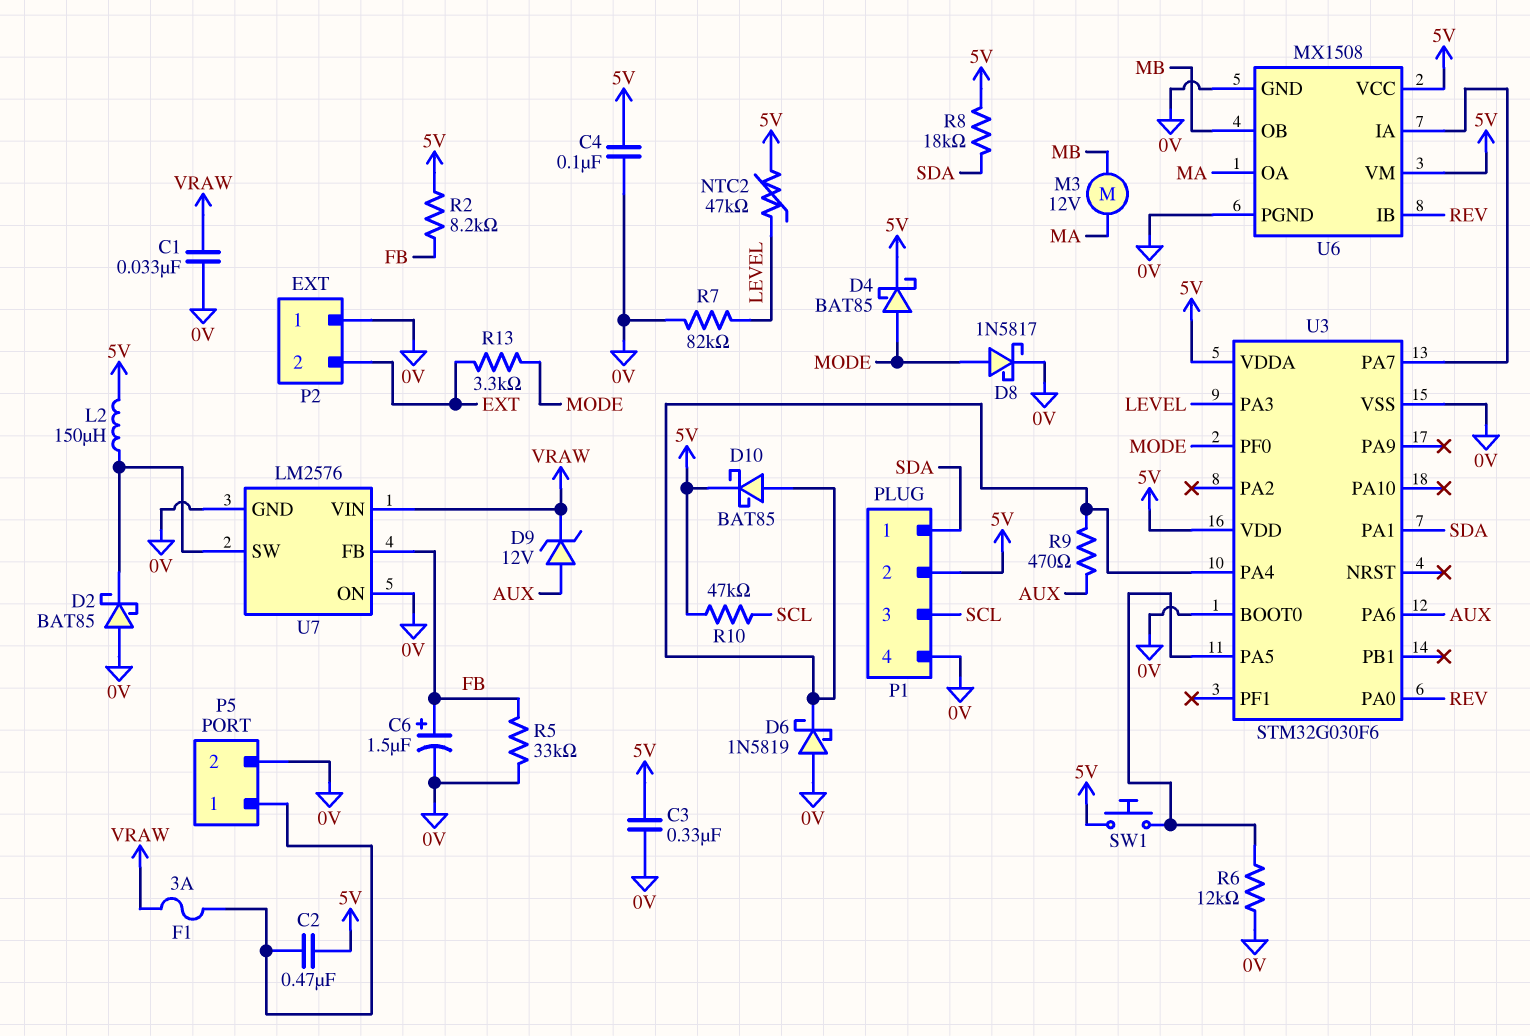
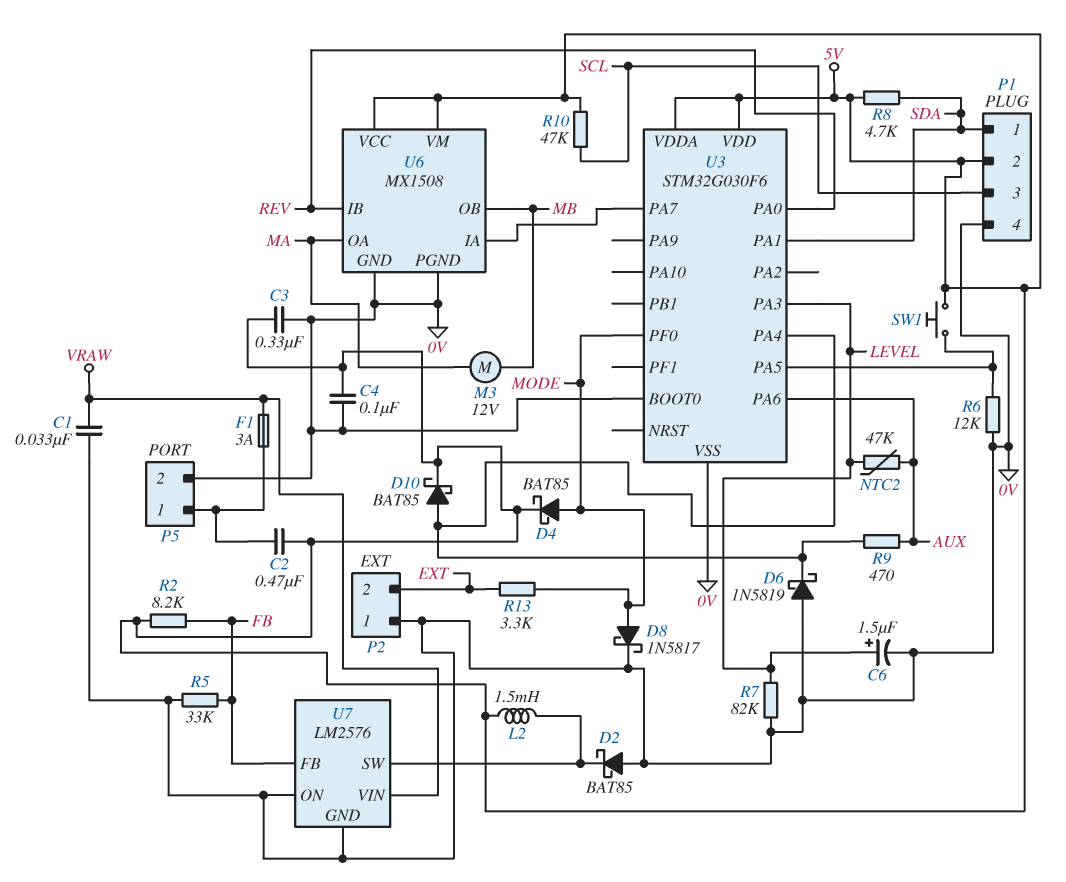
C6: 1.5uF (plus FB, minus 0V) -> 1.5uF (plus LEVEL, minus 0V)
D9: zener 12V (A AUX, K VRAW) -> none
L2: 150uH (5V, U7/SW) -> 1.5mH (5V, U7/SW)
NTC2: 47k (5V, LEVEL) -> 47k (AUX, LEVEL)
R8: 18k (5V, SDA) -> 4.7k (5V, SDA)

